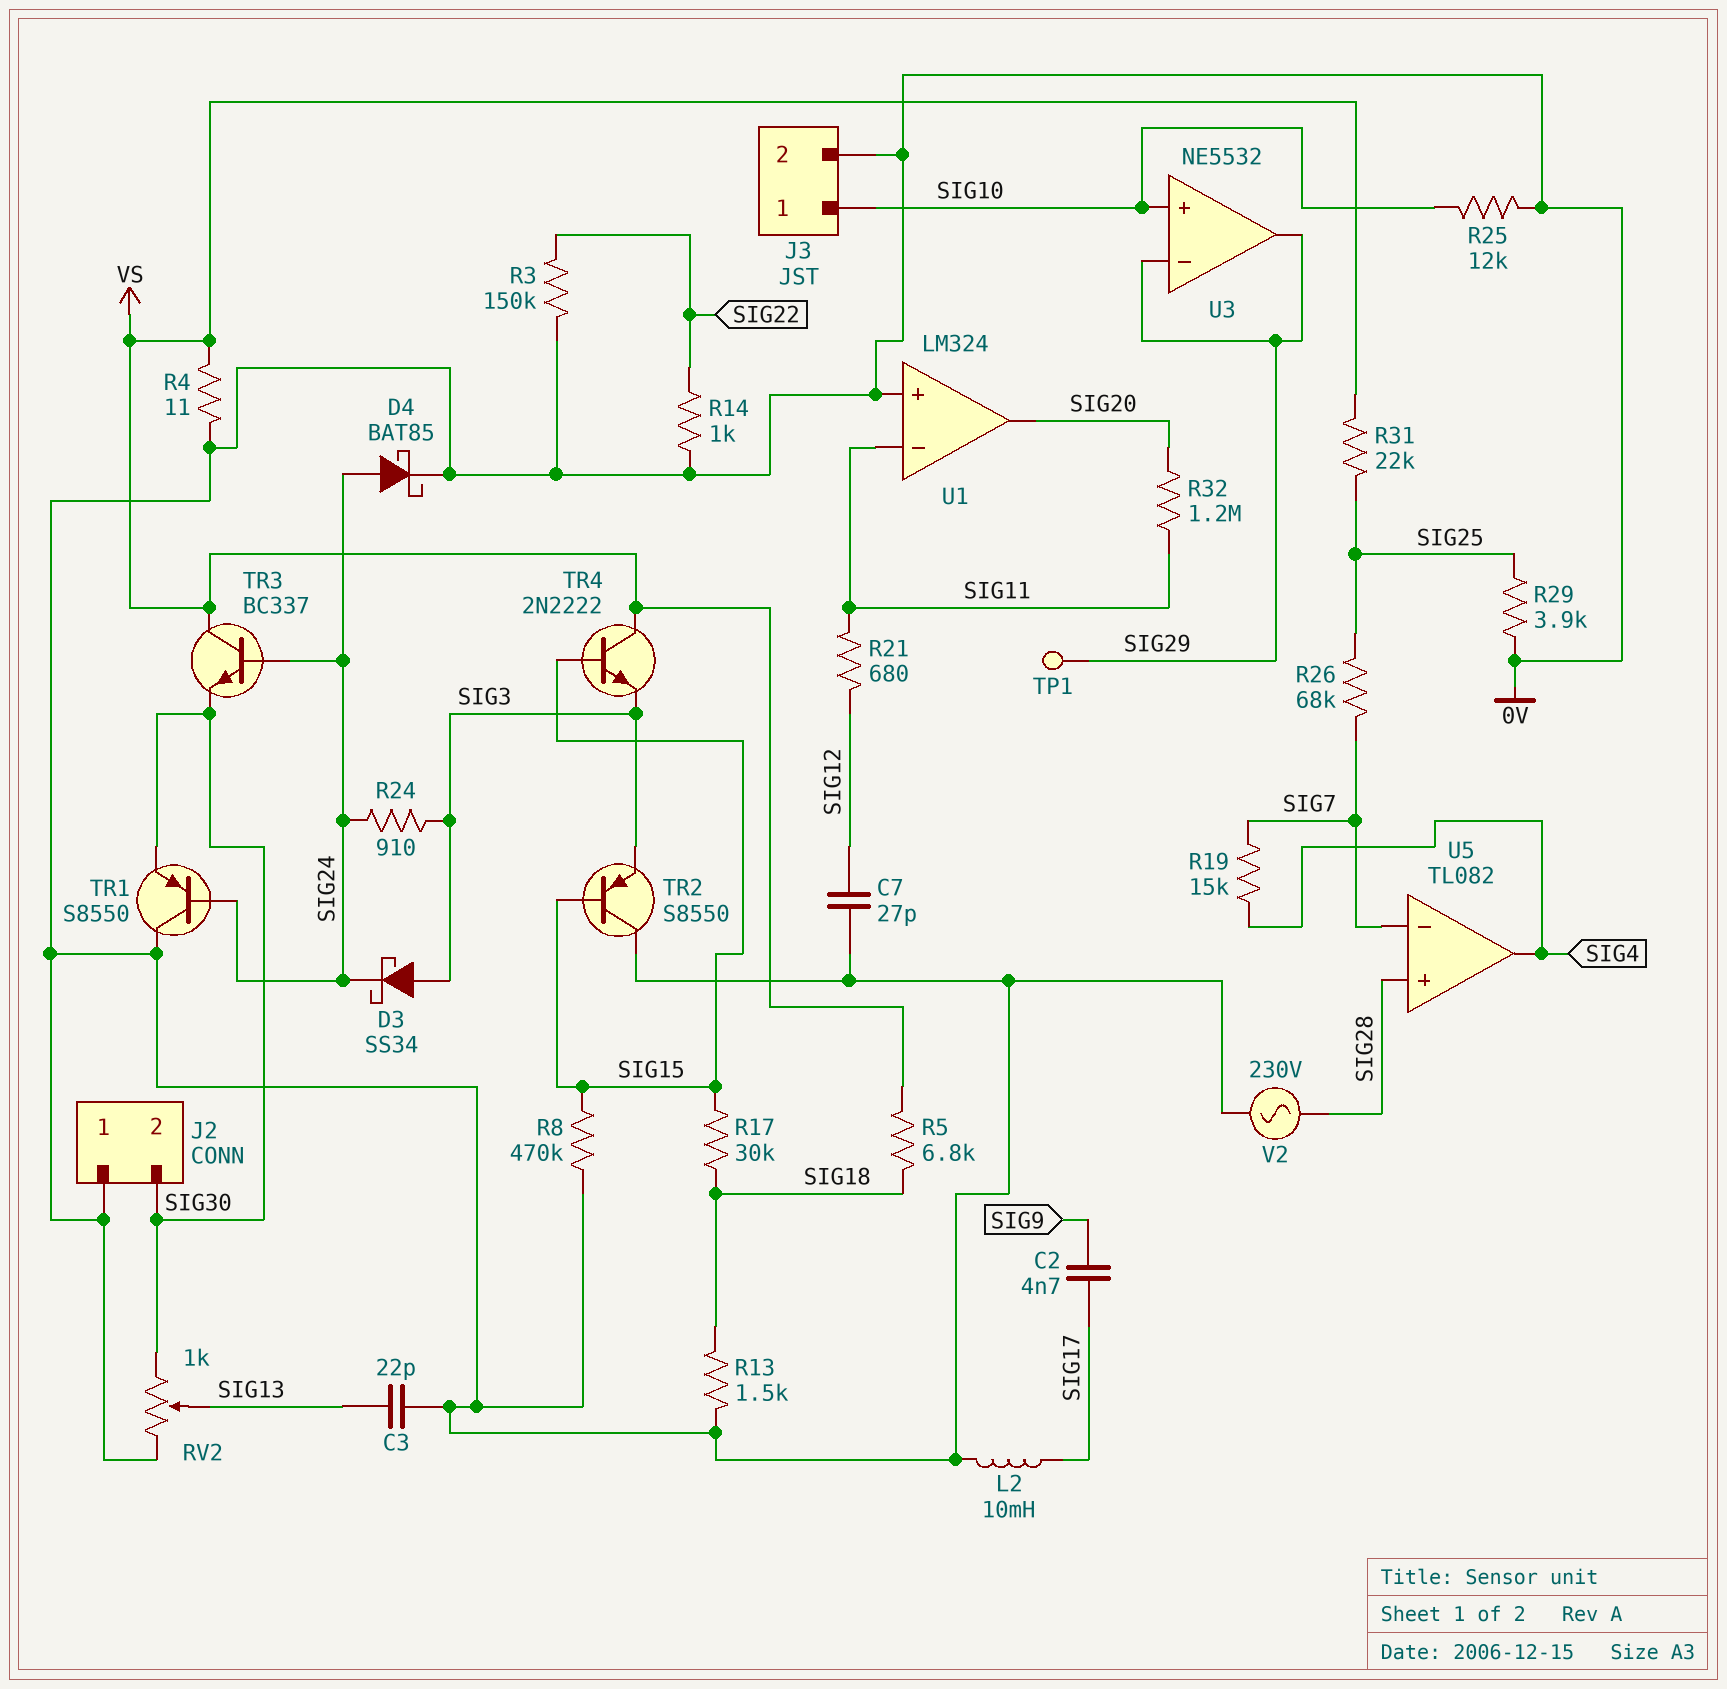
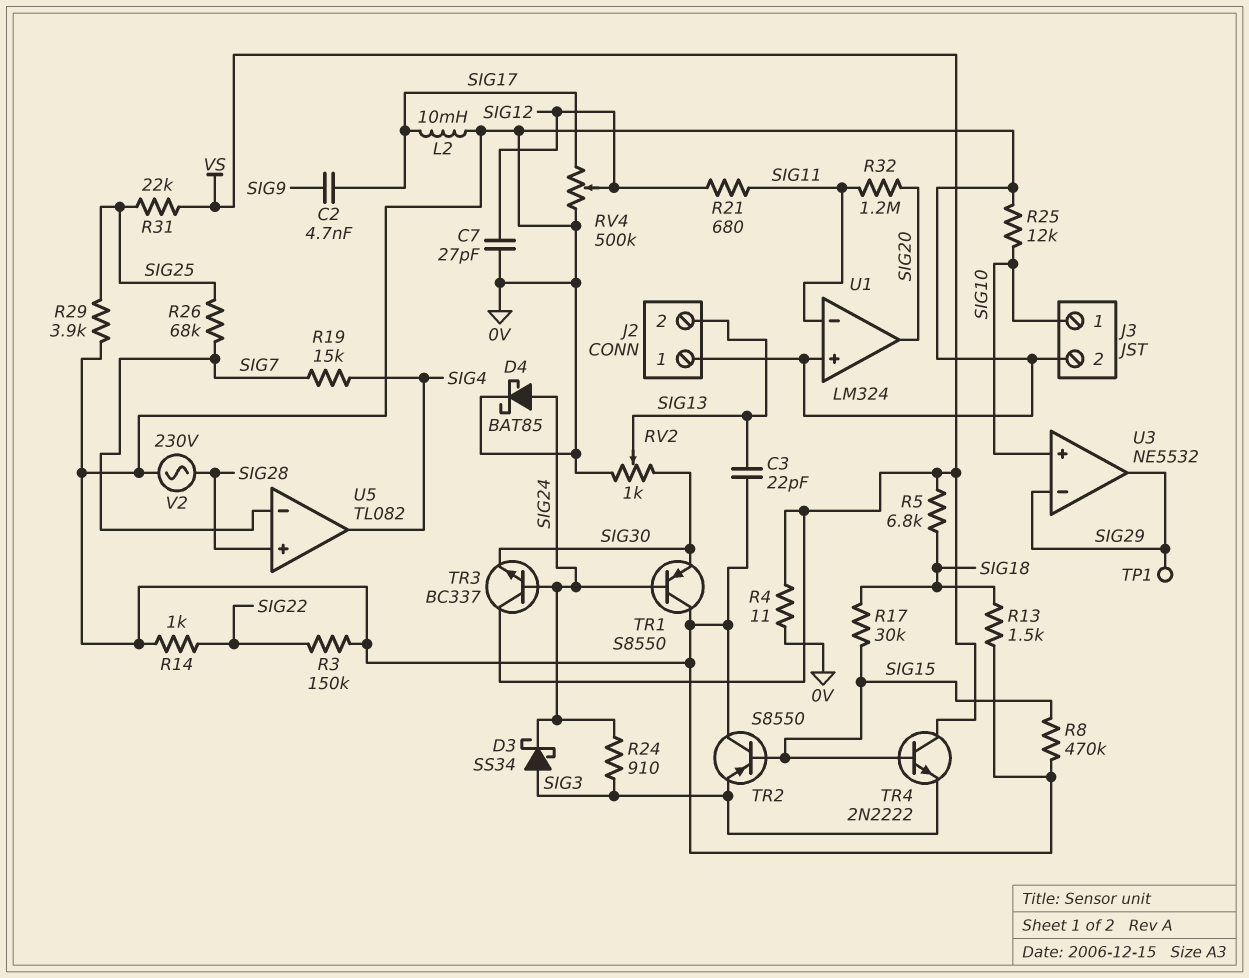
J2 pin 2: SIG30 -> SIG13
RV4: none -> 500k (0V, SIG17, wiper SIG12)

